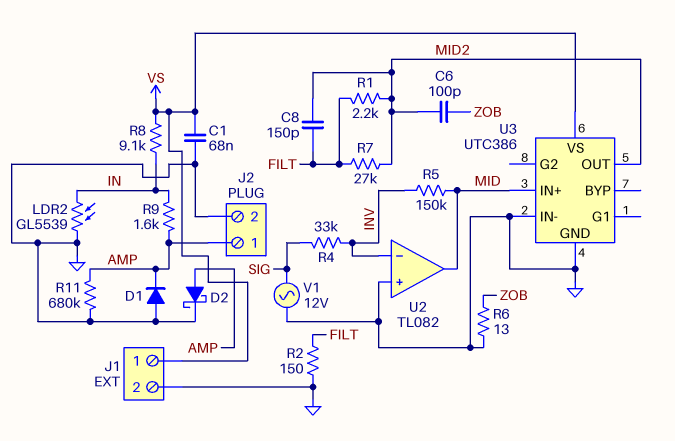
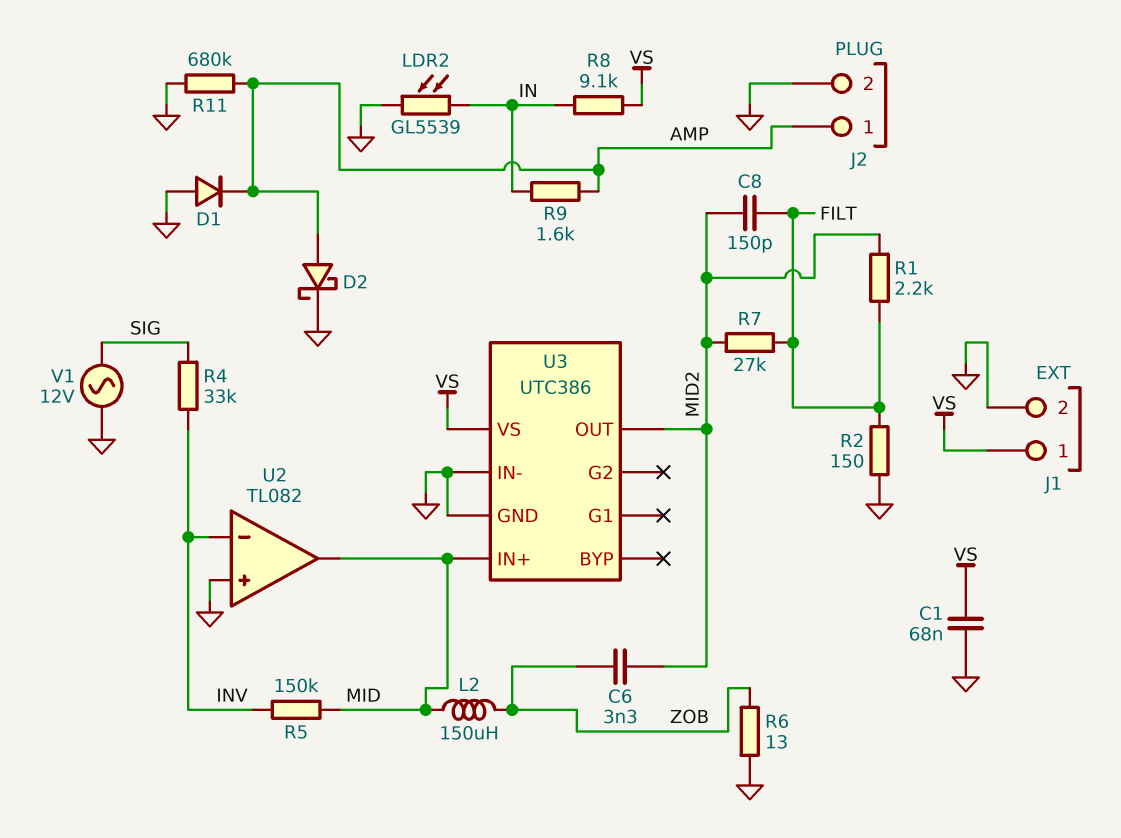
C6: 100pF (MID2, ZOB) -> 3.3nF (MID2, ZOB)
L2: none -> 150uH (MID, ZOB)

